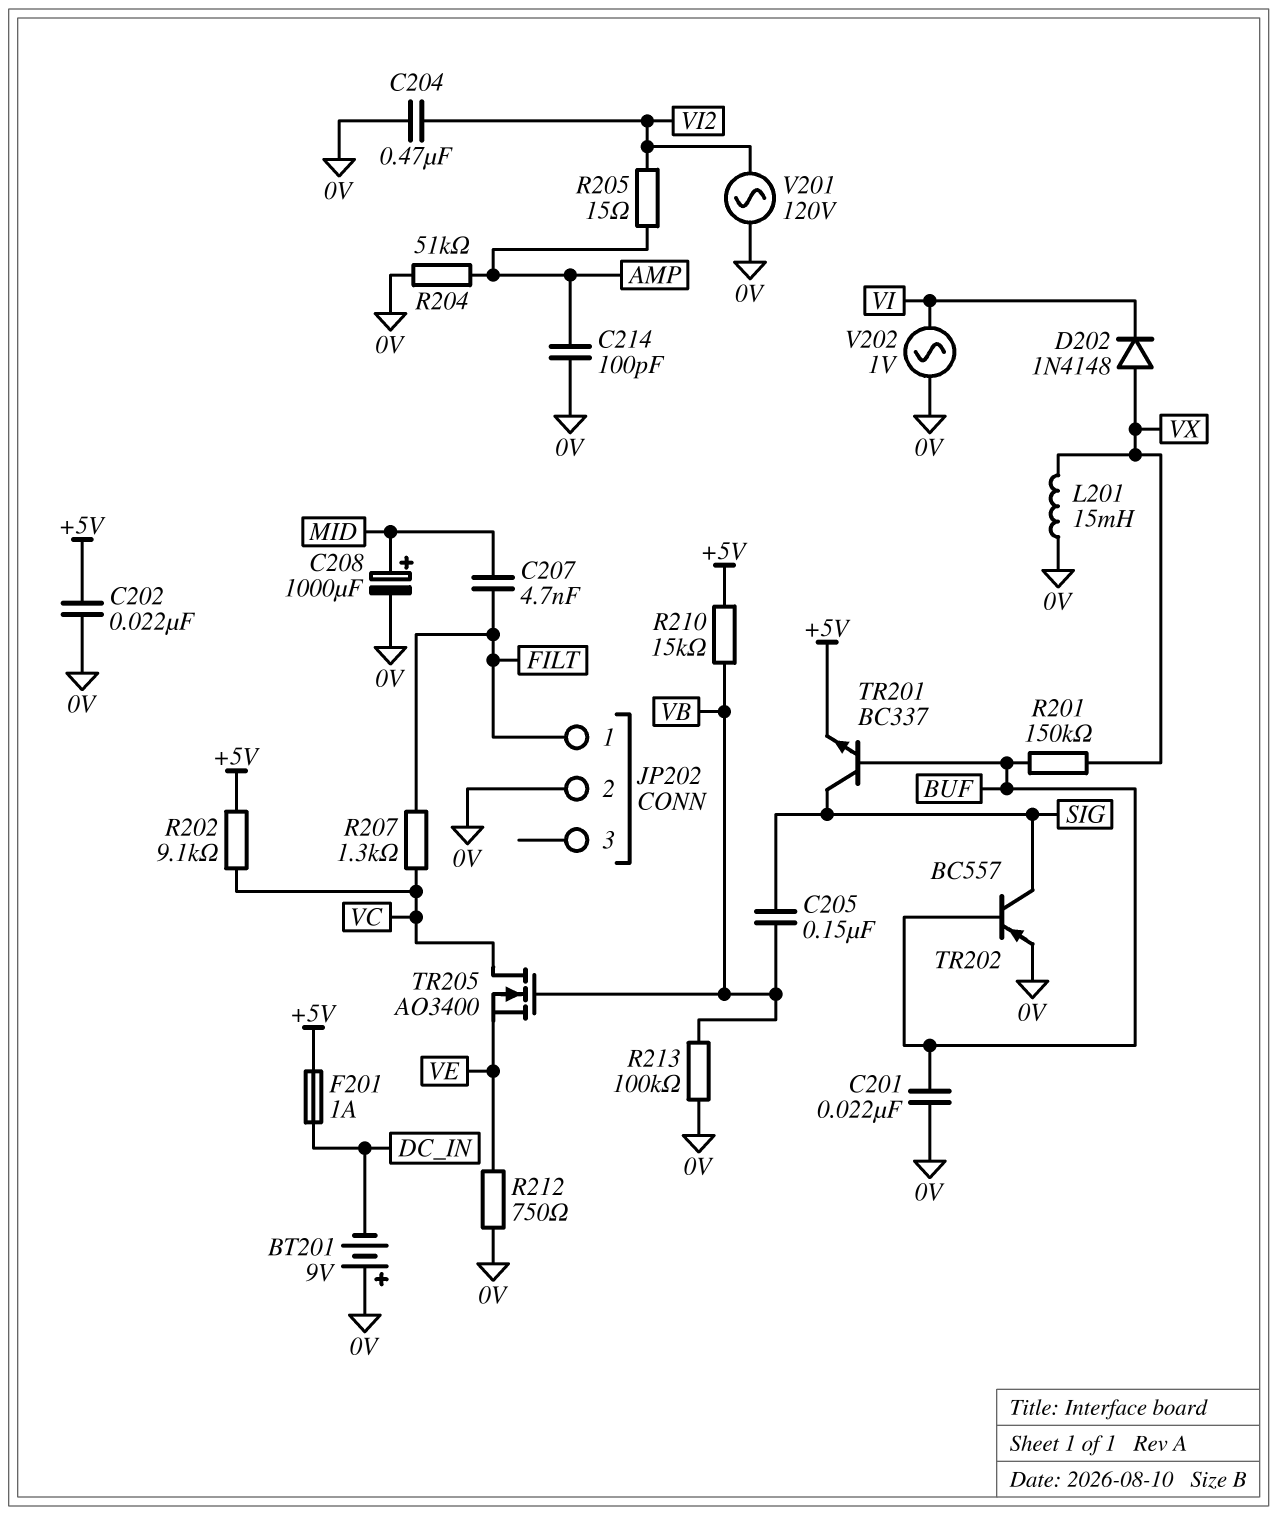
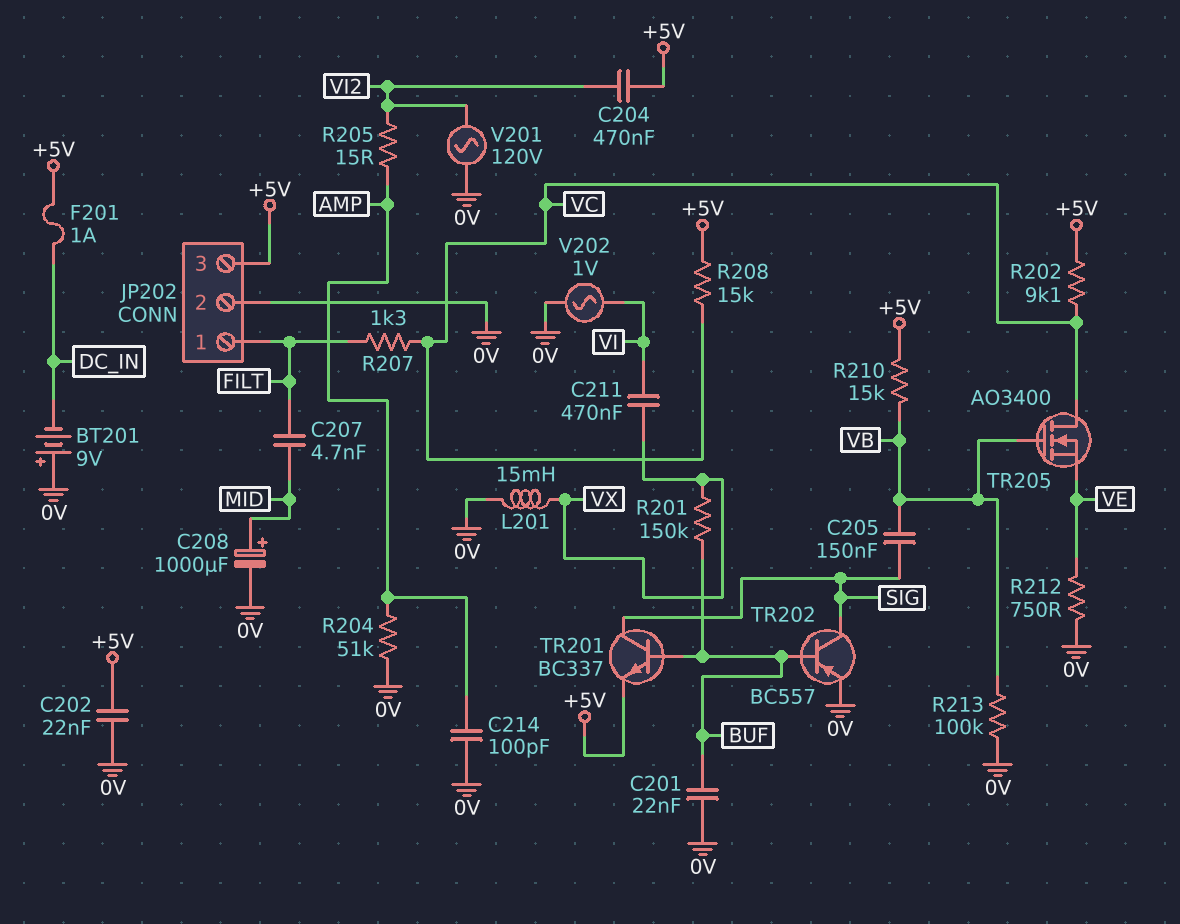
C204: 470nF (0V, VI2) -> 470nF (+5V, VI2)
C211: none -> 470nF (VI, VX)
D202: diode 1N4148 (A VX, K VI) -> none
JP202 pin 3: none -> +5V
R208: none -> 15k (+5V, VC)

